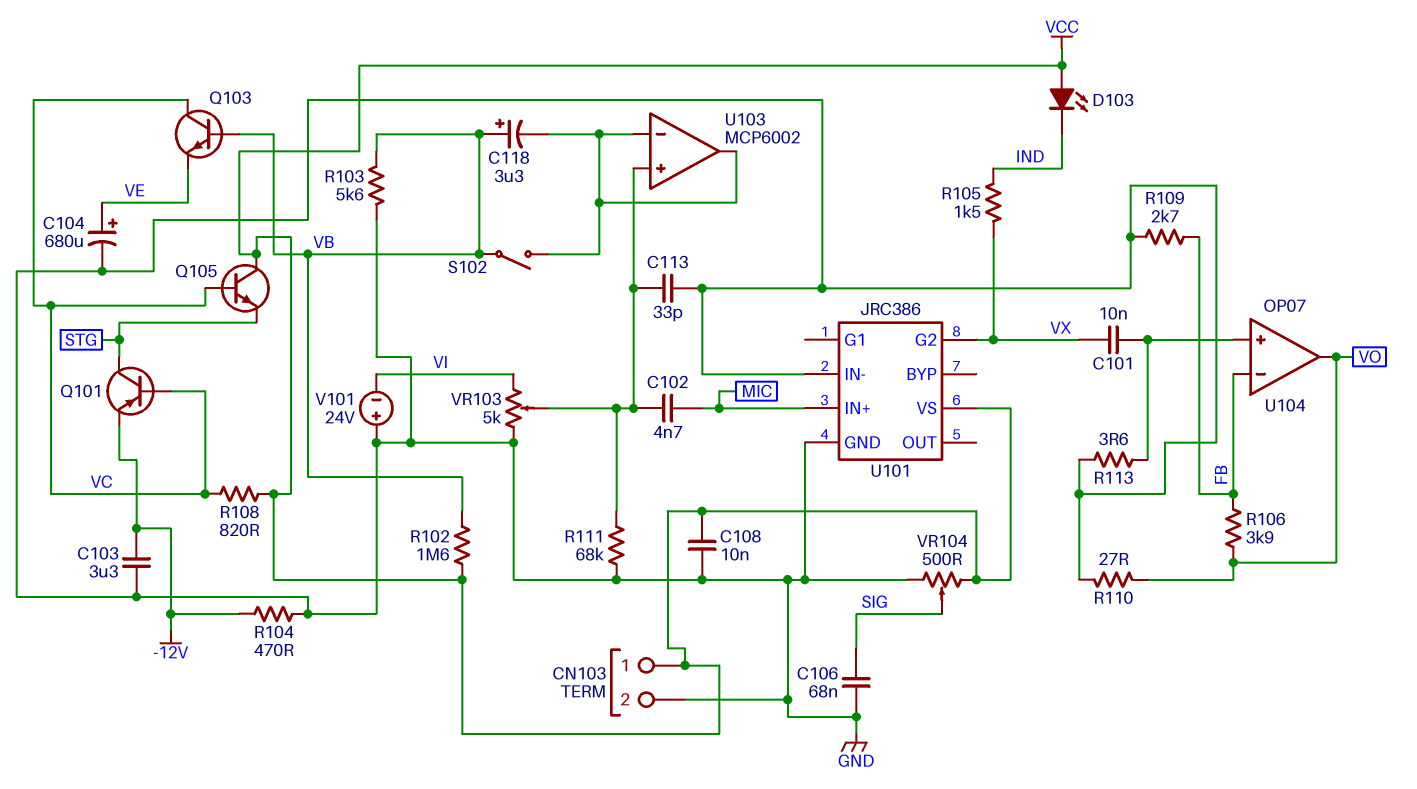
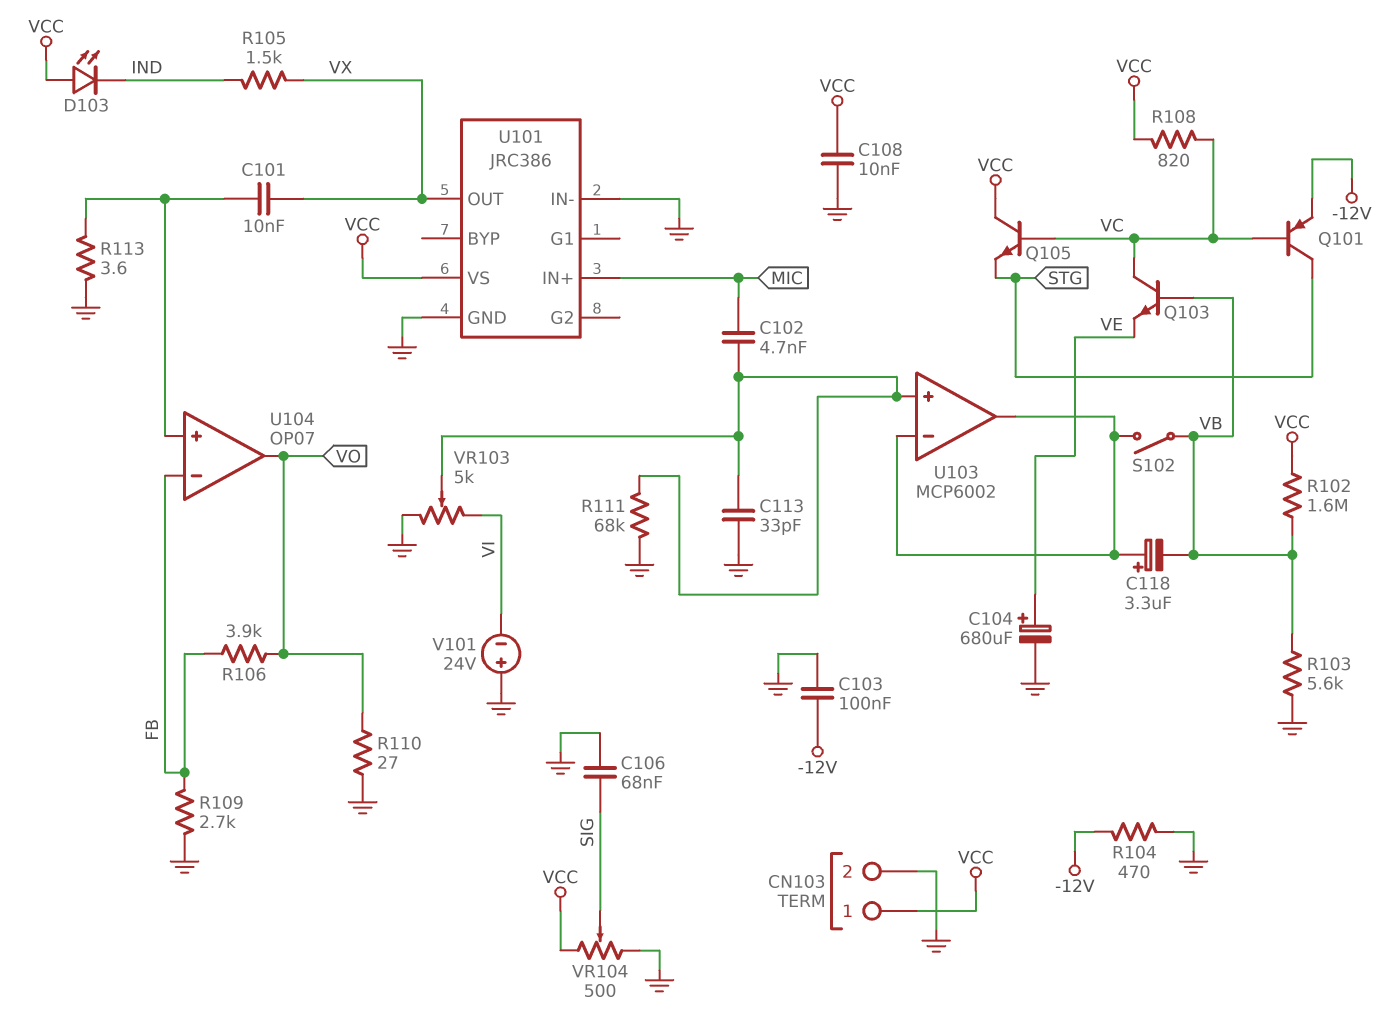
C103: 3.3uF (-12V, GND) -> 100nF (-12V, GND)
C118: 3.3uF (plus VB, minus U103/in-) -> 3.3uF (plus U103/in-, minus VB)
U101 pin G2: VX -> none
U101 pin OUT: none -> VX

